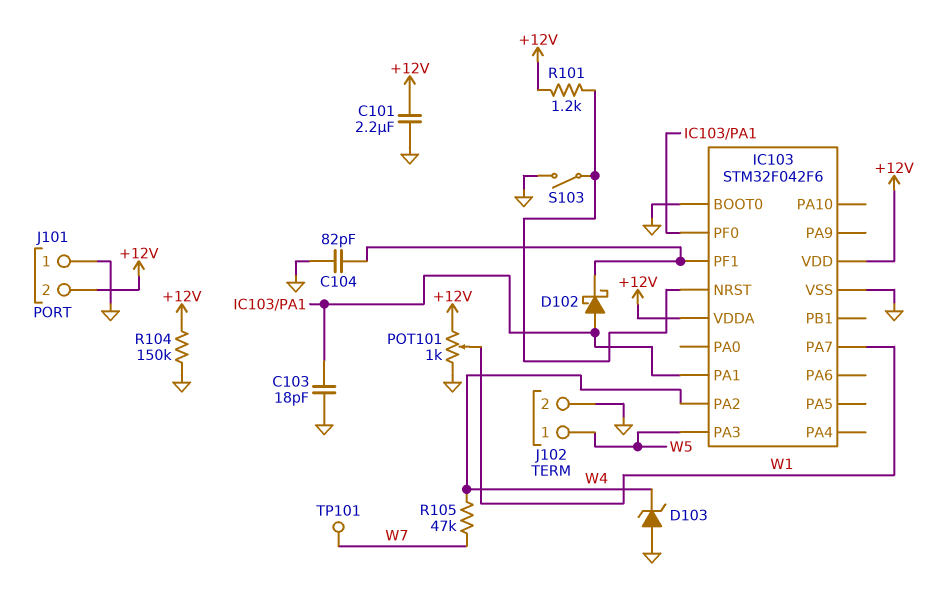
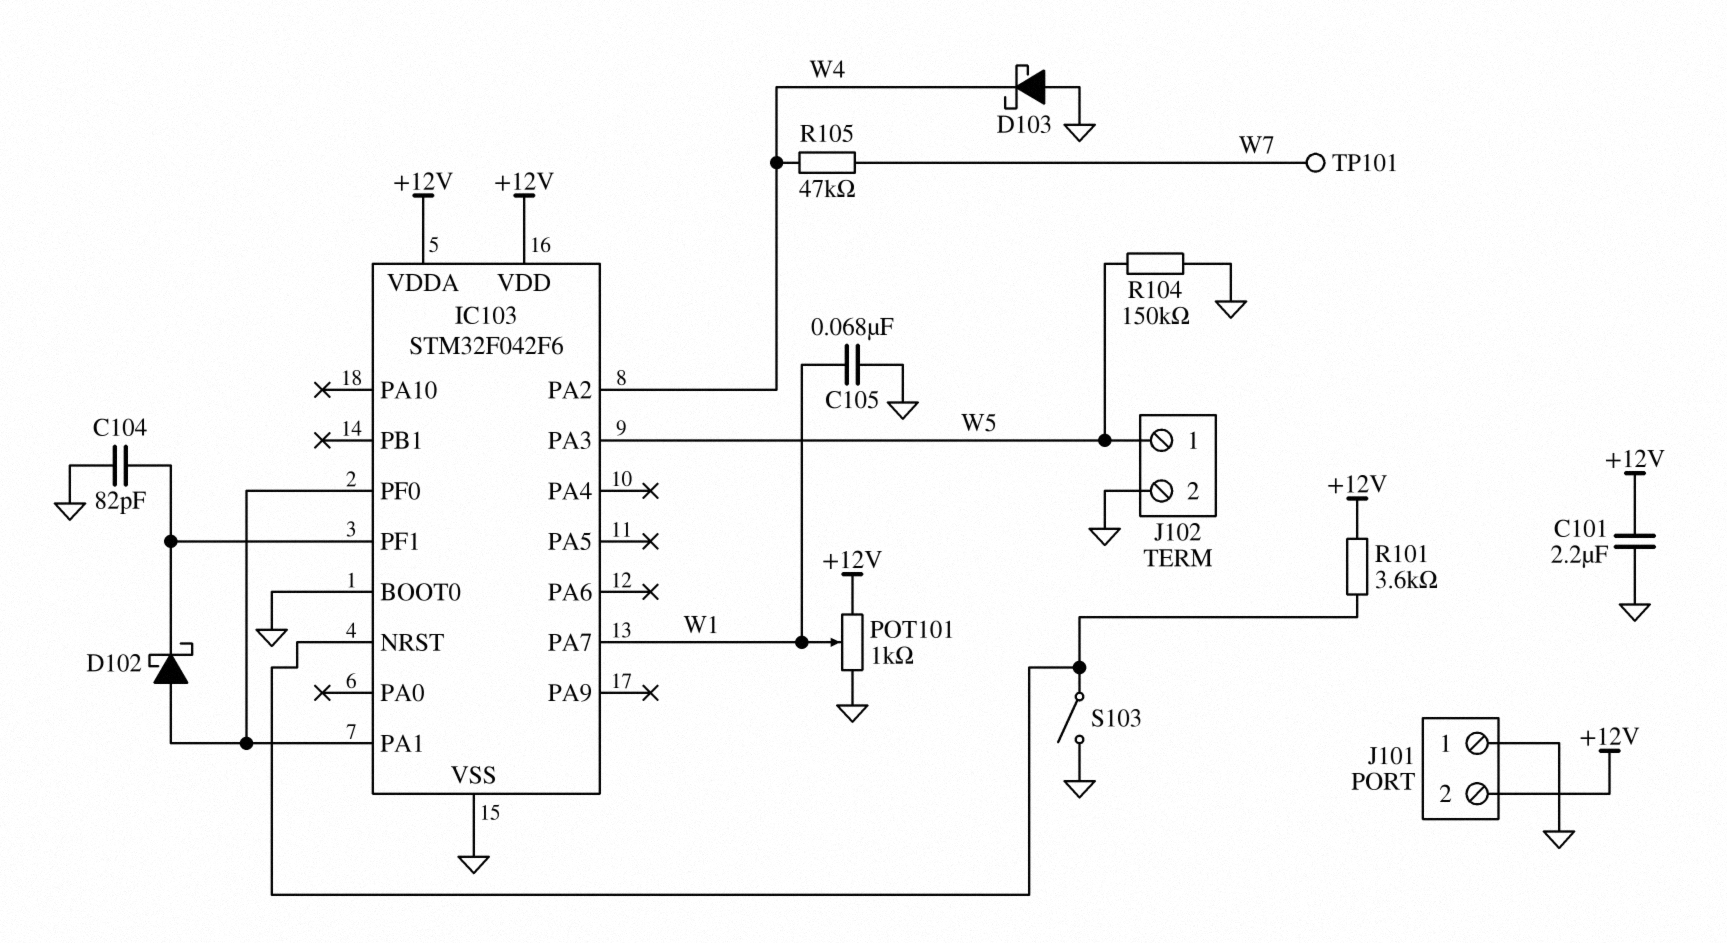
C103: 18pF (GND, IC103/PA1) -> none
C105: none -> 68nF (GND, W1)
D103: zener (A GND, K W4) -> schottky (A GND, K W4)
R101: 1.2k (+12V, IC103/NRST) -> 3.6k (+12V, IC103/NRST)
R104: 150k (+12V, GND) -> 150k (GND, W5)

